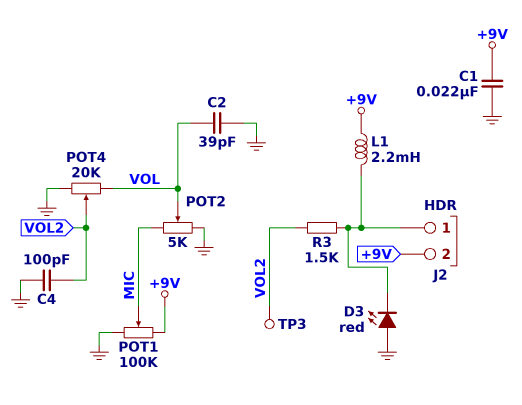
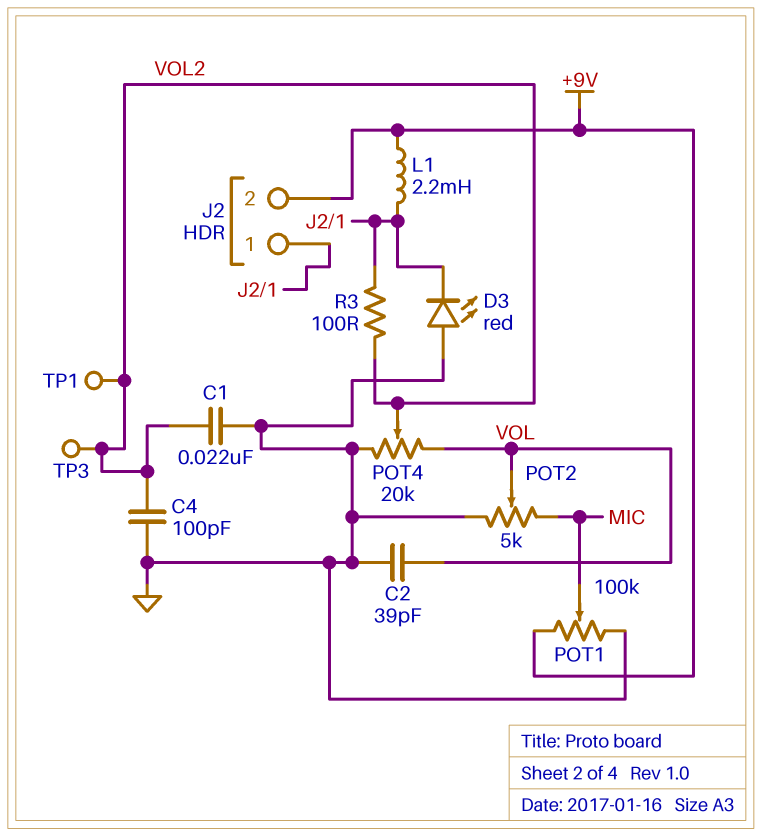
C1: 22nF (+9V, GND) -> 22nF (GND, VOL2)
R3: 1.5k (J2/1, VOL2) -> 100 (J2/1, VOL2)
TP1: none -> test point (VOL2)

